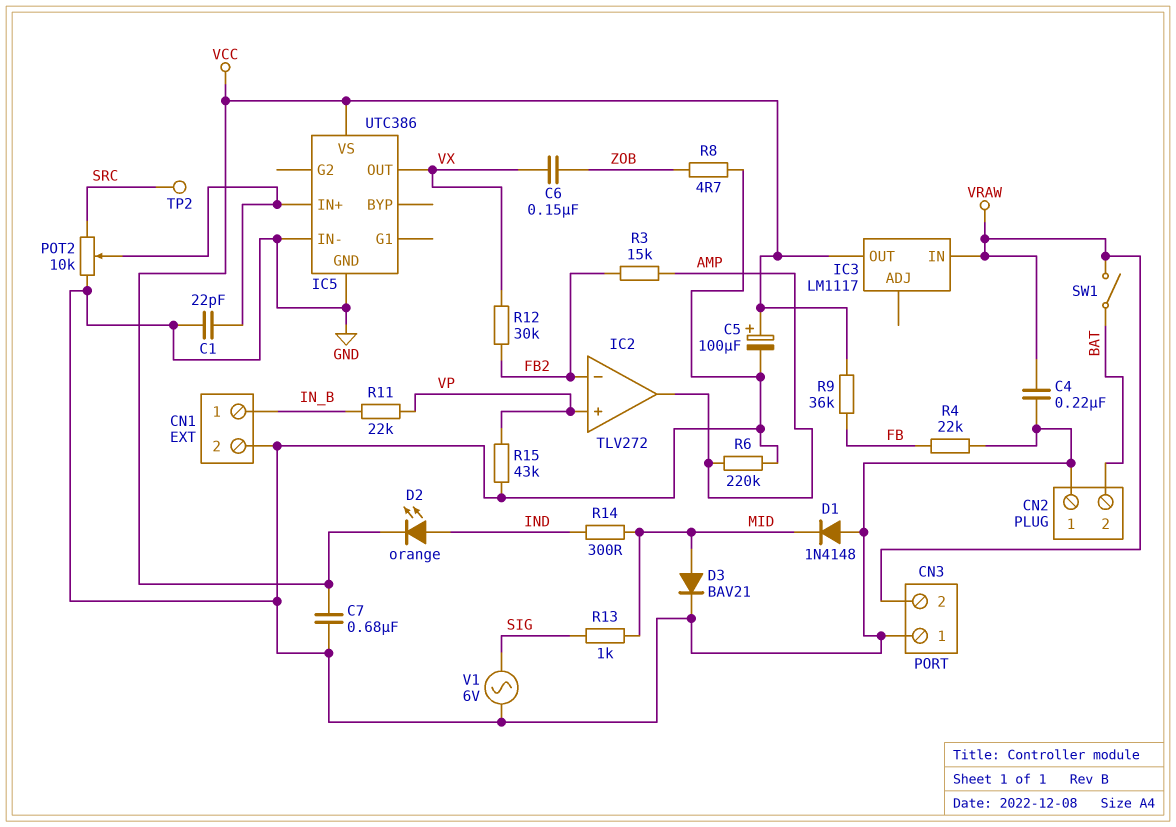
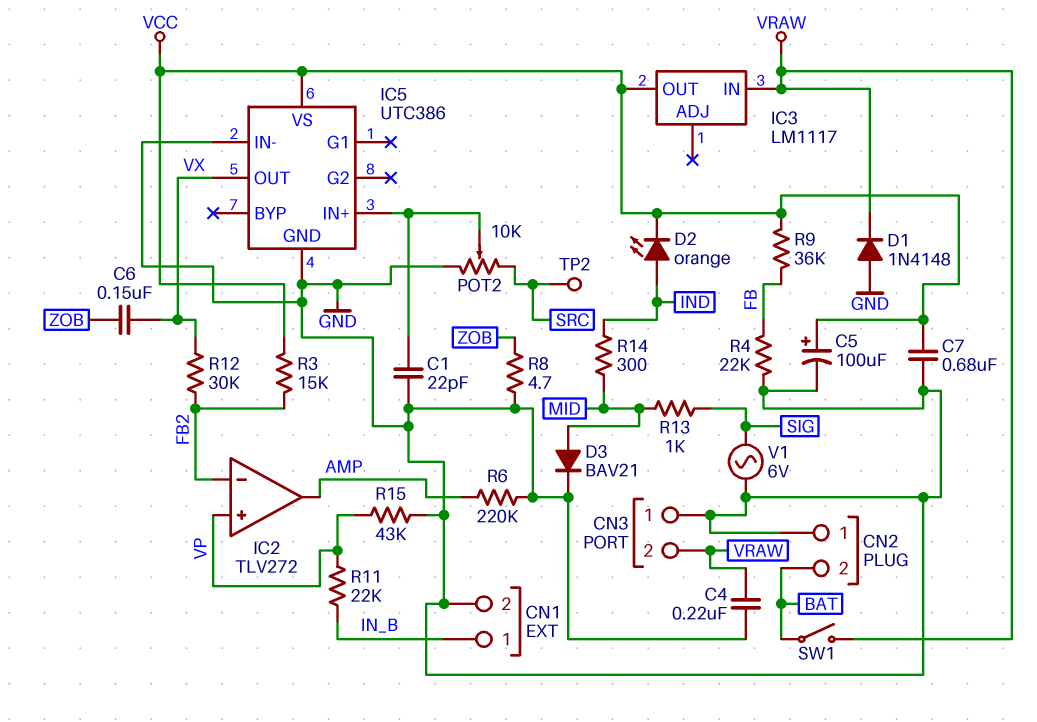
D1: diode 1N4148 (A GND, K MID) -> diode 1N4148 (A GND, K VRAW)
R3: 15k (AMP, FB2) -> 15k (FB2, VCC)

